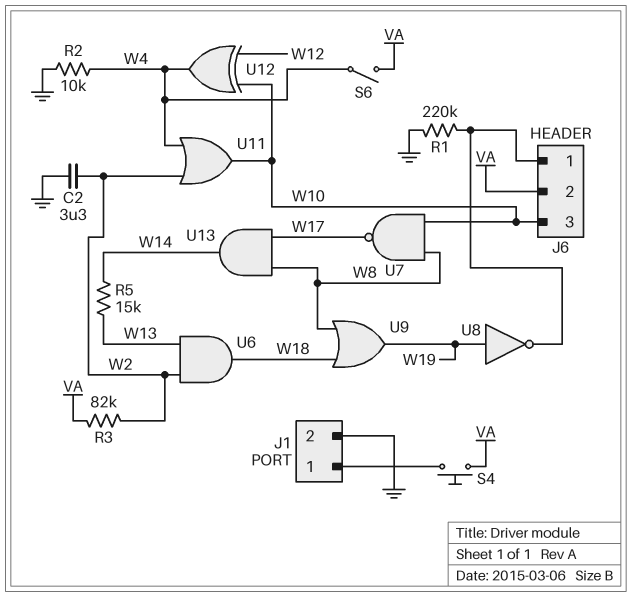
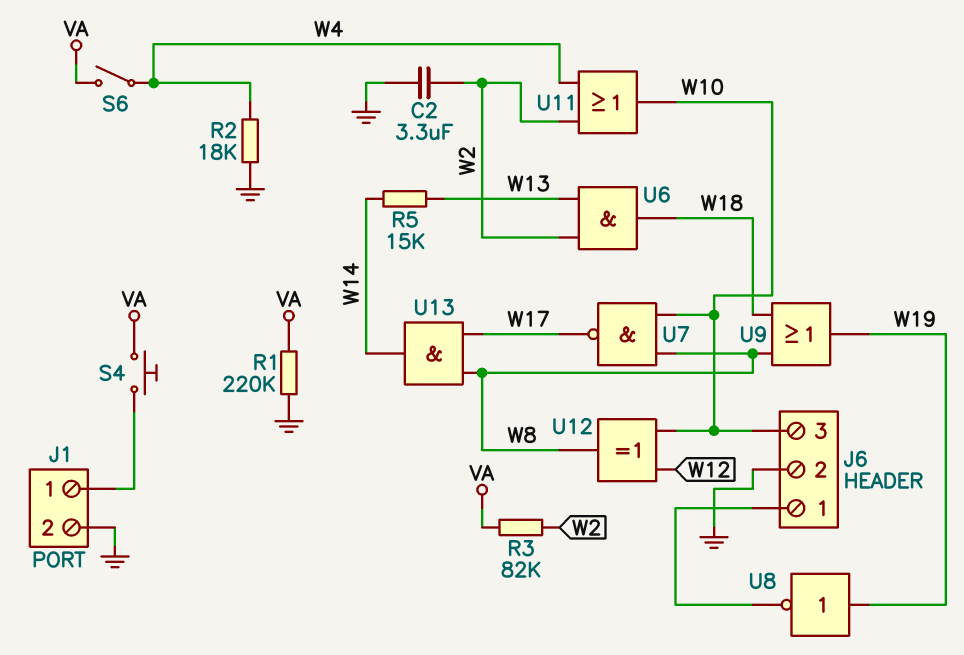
J6 pin 2: VA -> GND
R1: 220k (GND, J6/1) -> 220k (GND, VA)
R2: 10k (GND, W4) -> 18k (GND, W4)
U12: XOR (in W10, in W12, out W4) -> XOR (in W10, in W12, out W8)

